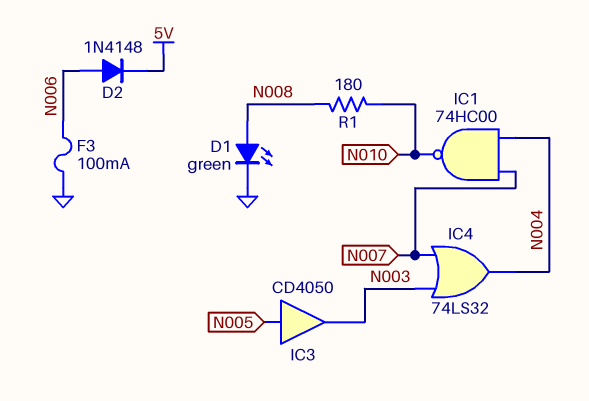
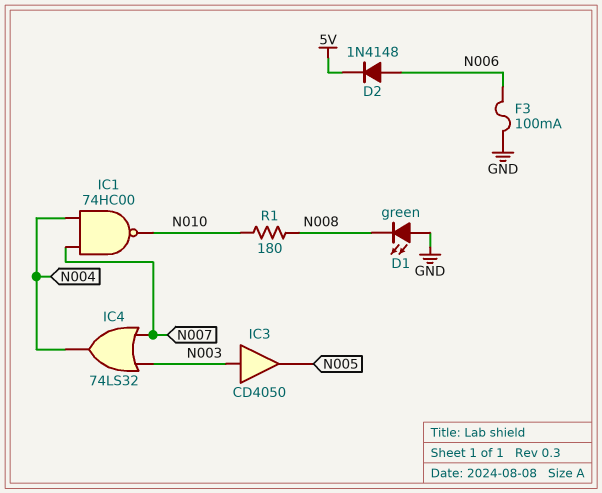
D1: LED green (A N008, K GND) -> LED green (A GND, K N008)
IC3: buffer CD4050 (in N005, out N003) -> buffer CD4050 (in N003, out N005)

